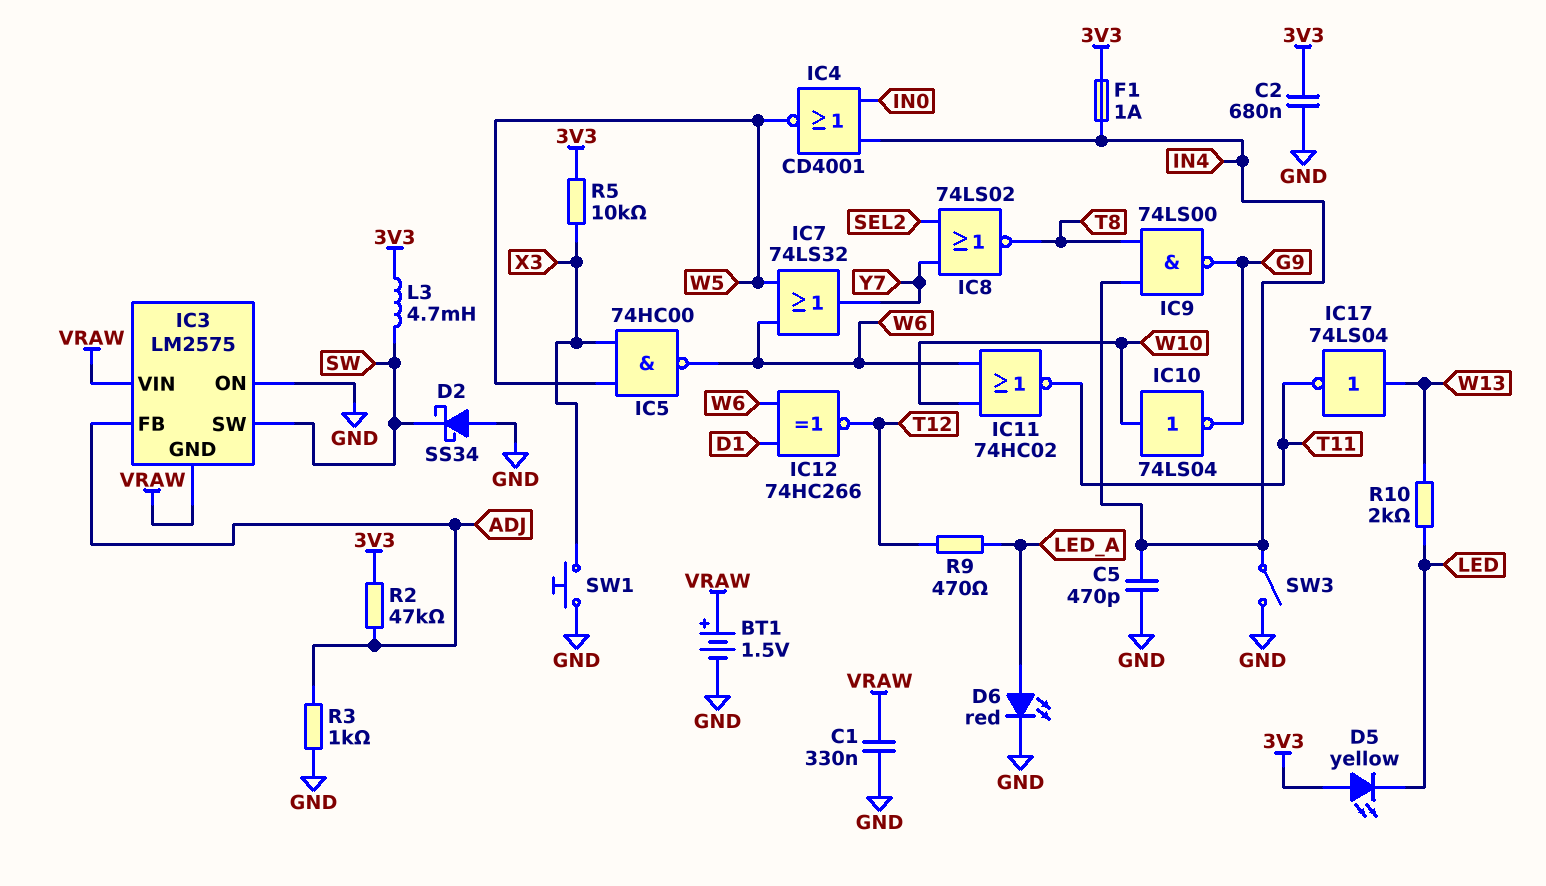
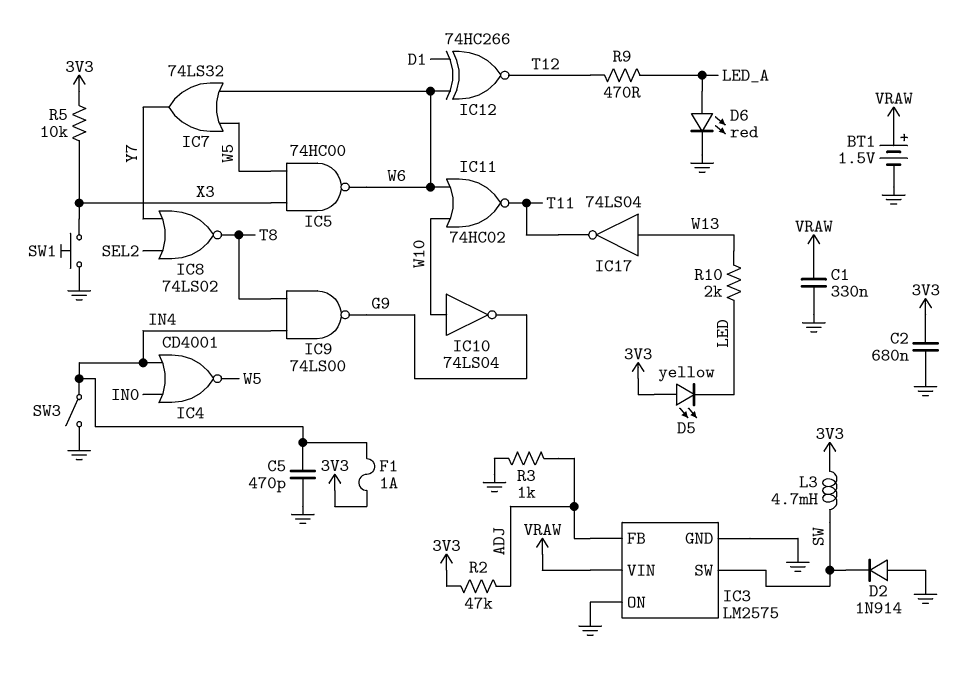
D2: schottky SS34 (A GND, K SW) -> diode 1N914 (A GND, K SW)
IC3 pin GND: VRAW -> GND

